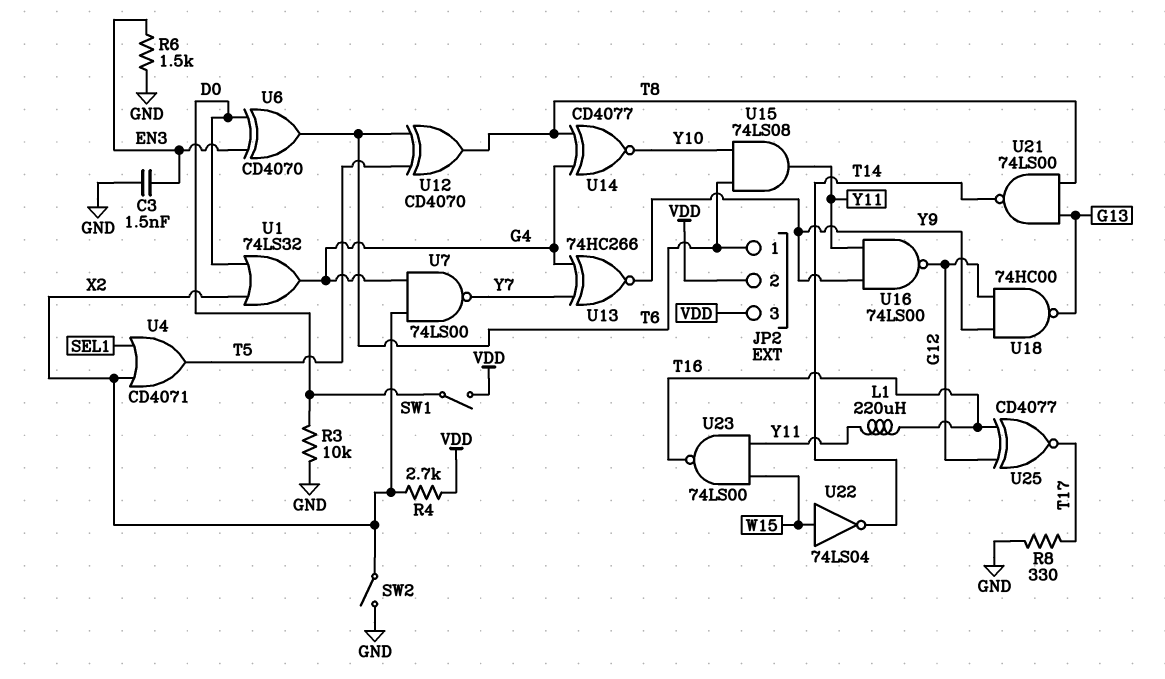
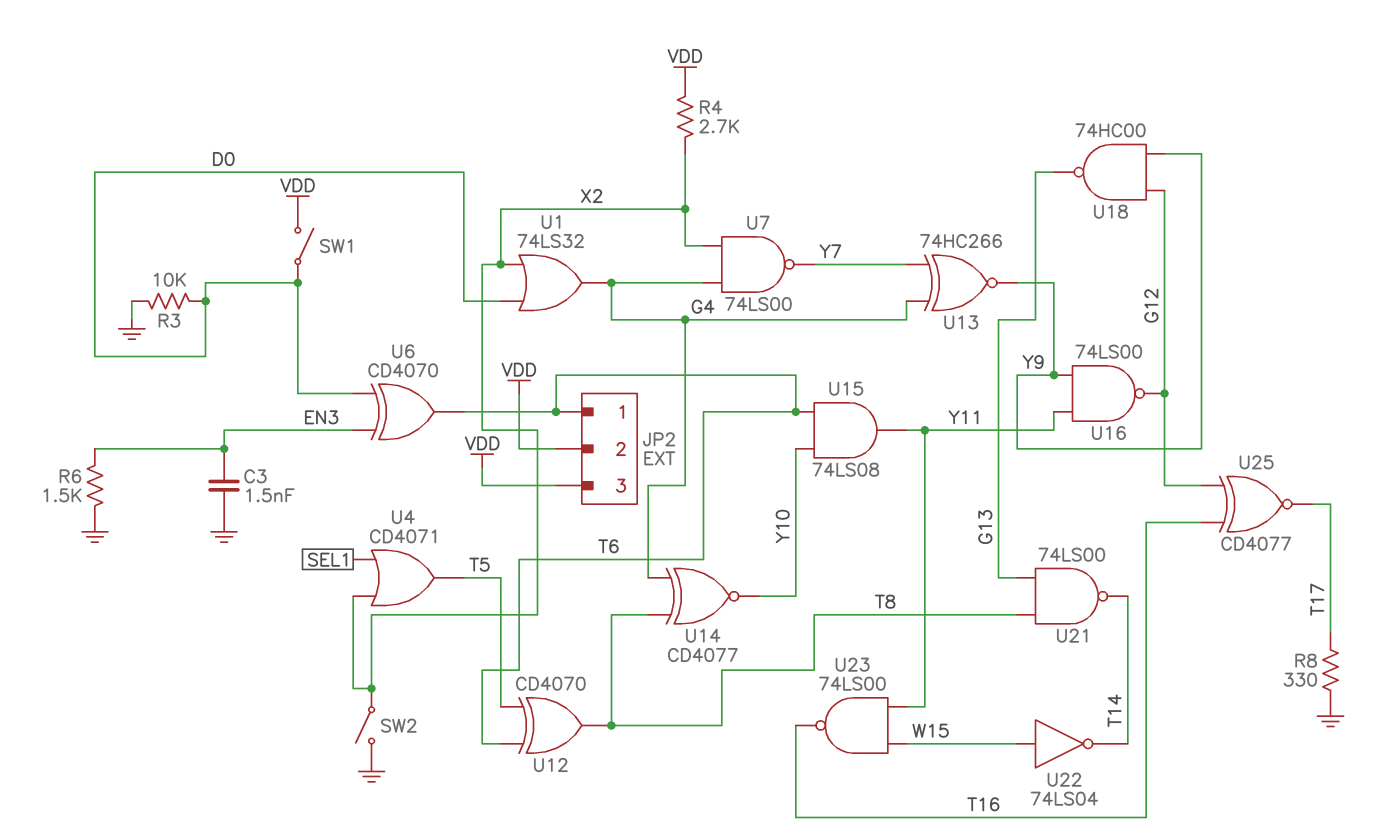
L1: 220uH (T16, Y11) -> none

